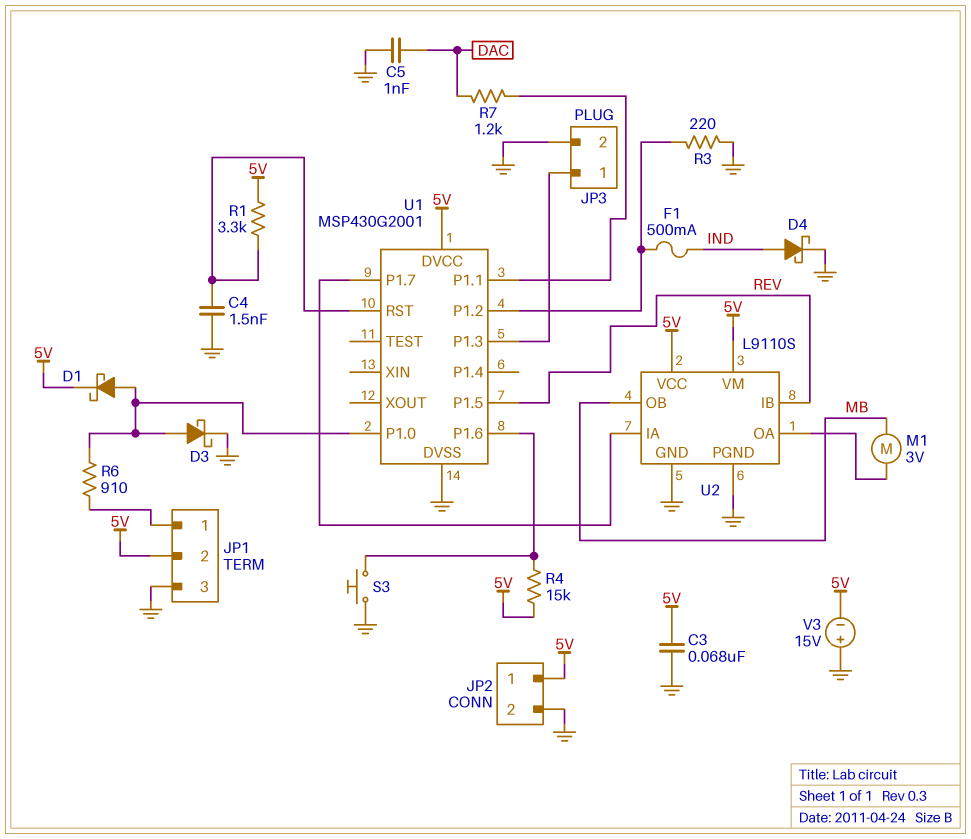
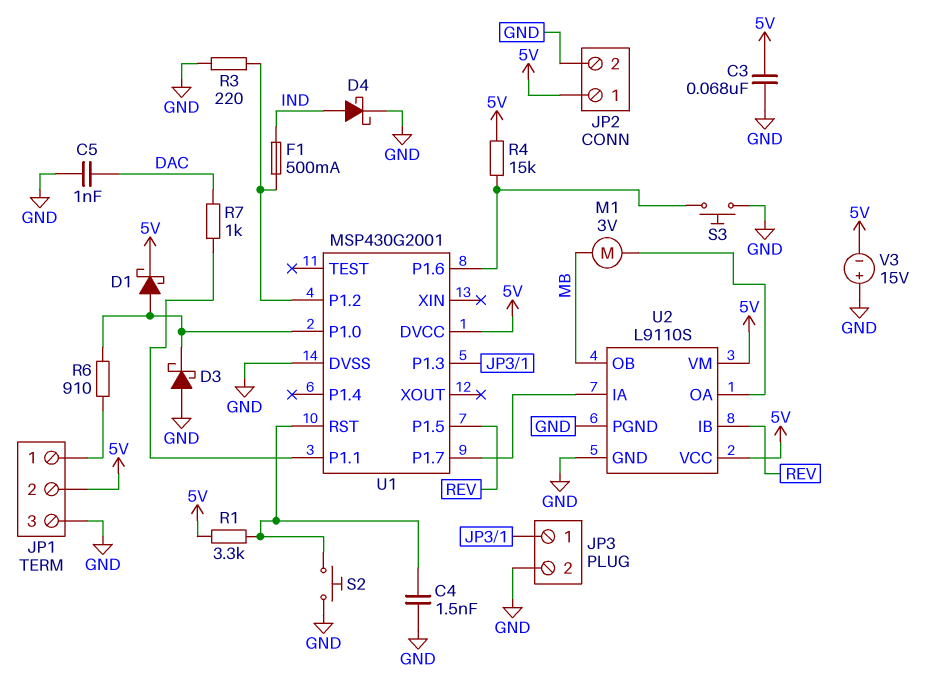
D3: schottky (A U1/P1.0, K GND) -> schottky (A GND, K U1/P1.0)
R7: 1.2k (DAC, U1/P1.1) -> 1k (DAC, U1/P1.1)
S2: none -> button (GND, U1/RST)

